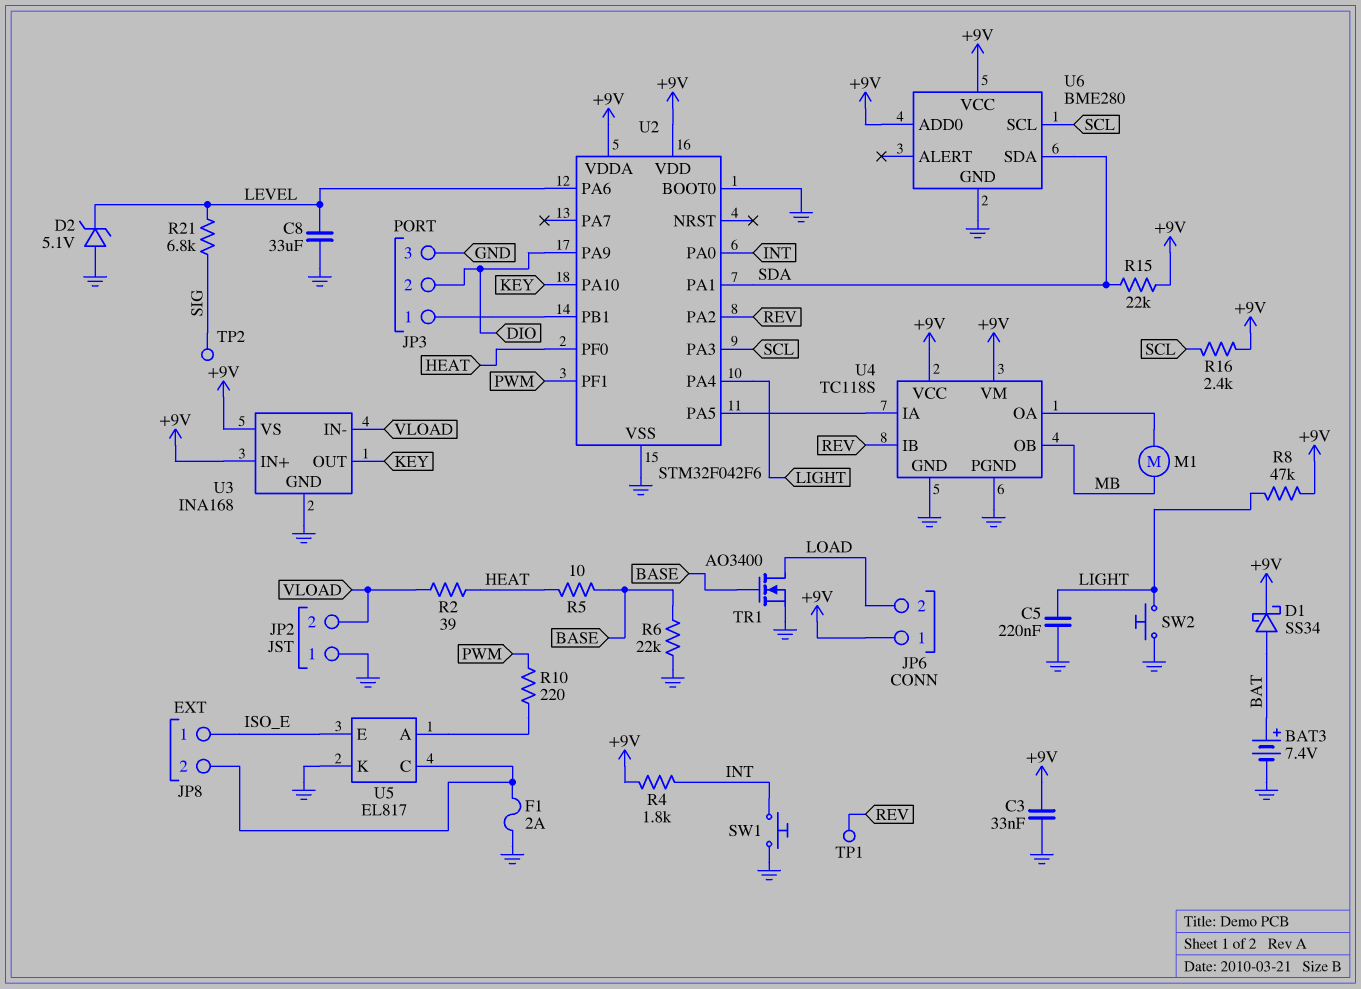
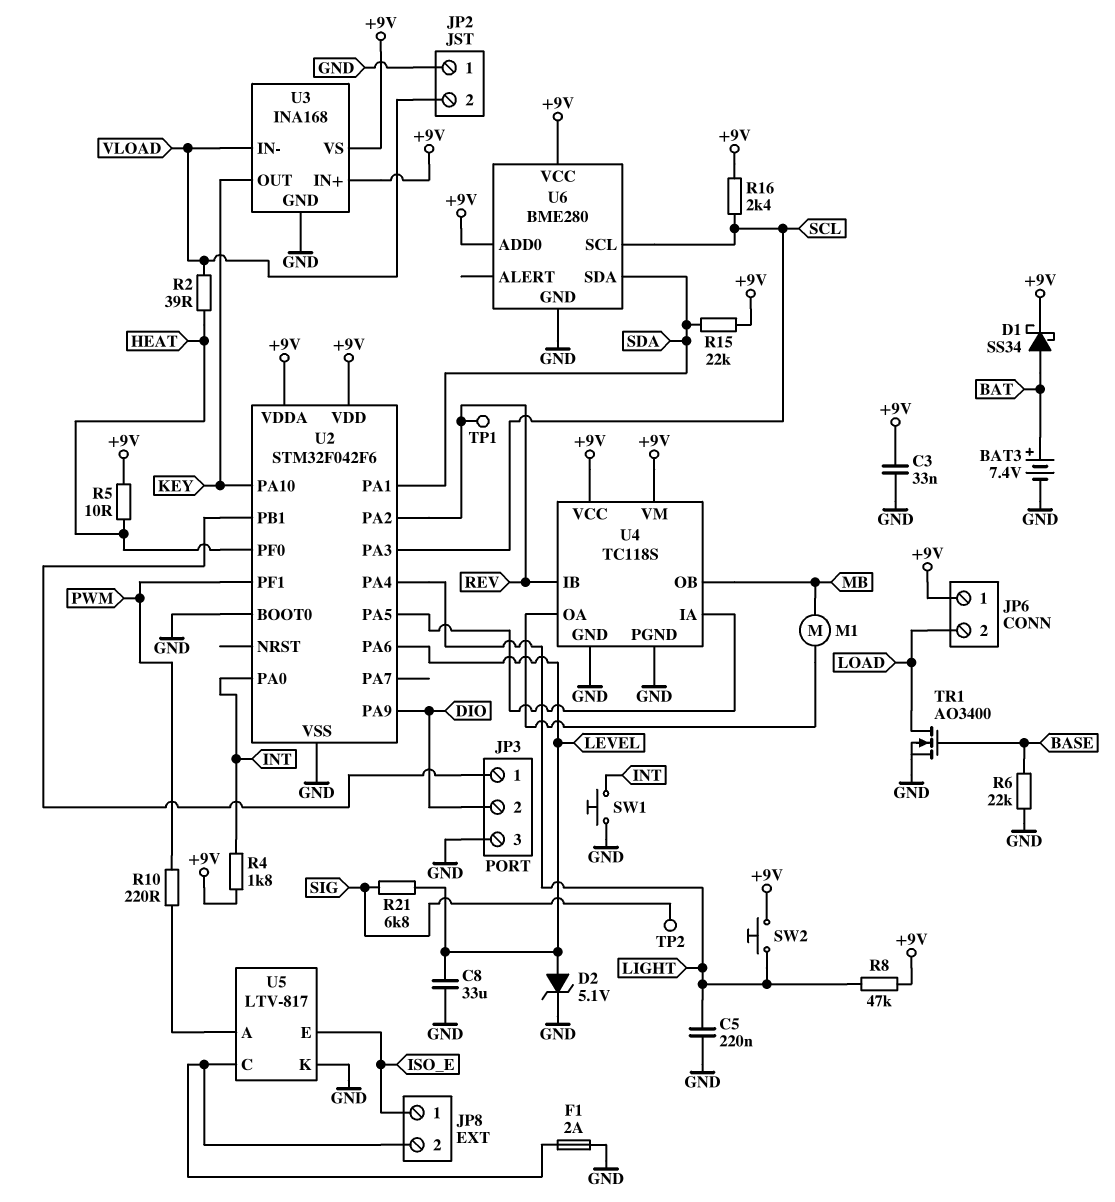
D2: zener 5.1V (A GND, K LEVEL) -> zener 5.1V (A LEVEL, K GND)
R5: 10 (BASE, HEAT) -> 10 (+9V, HEAT)
SW2: button (GND, LIGHT) -> button (+9V, LIGHT)
U5: EL817 -> LTV-817

